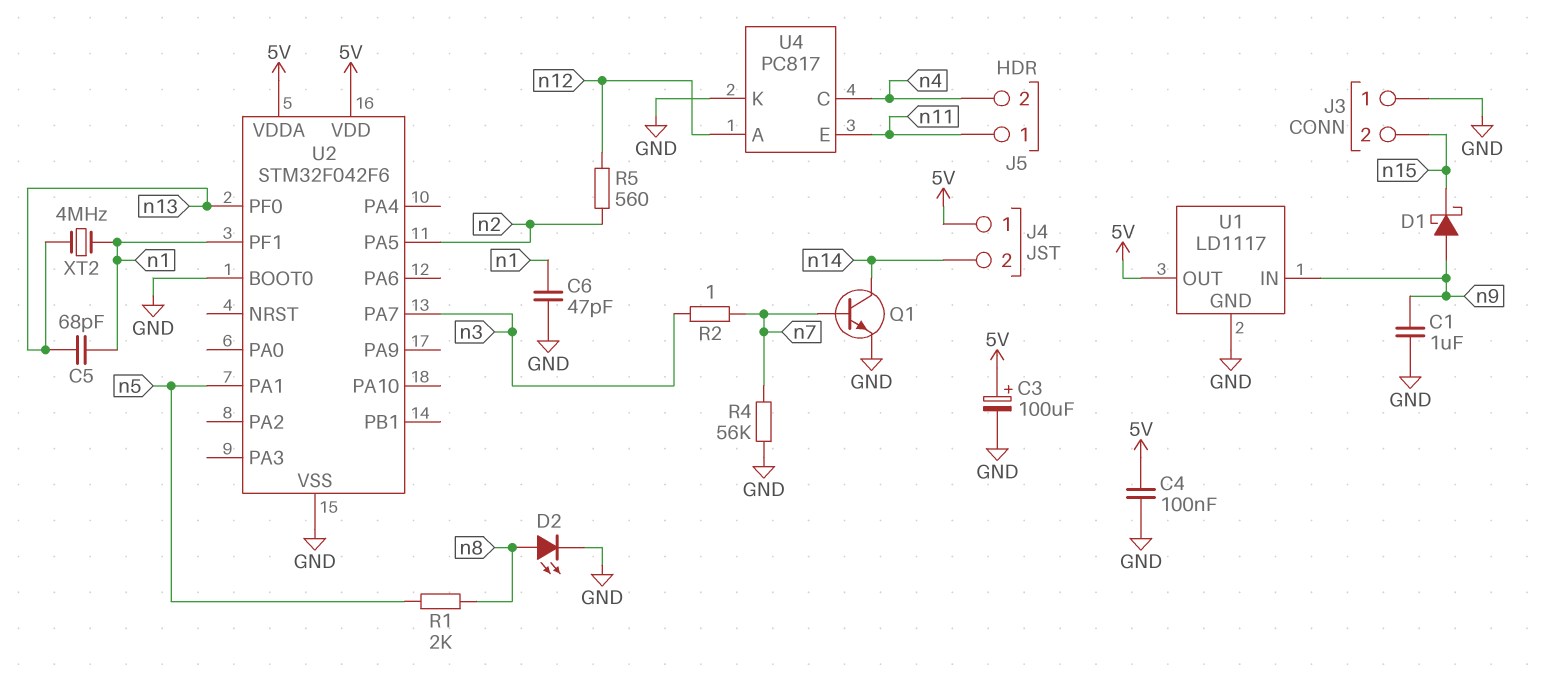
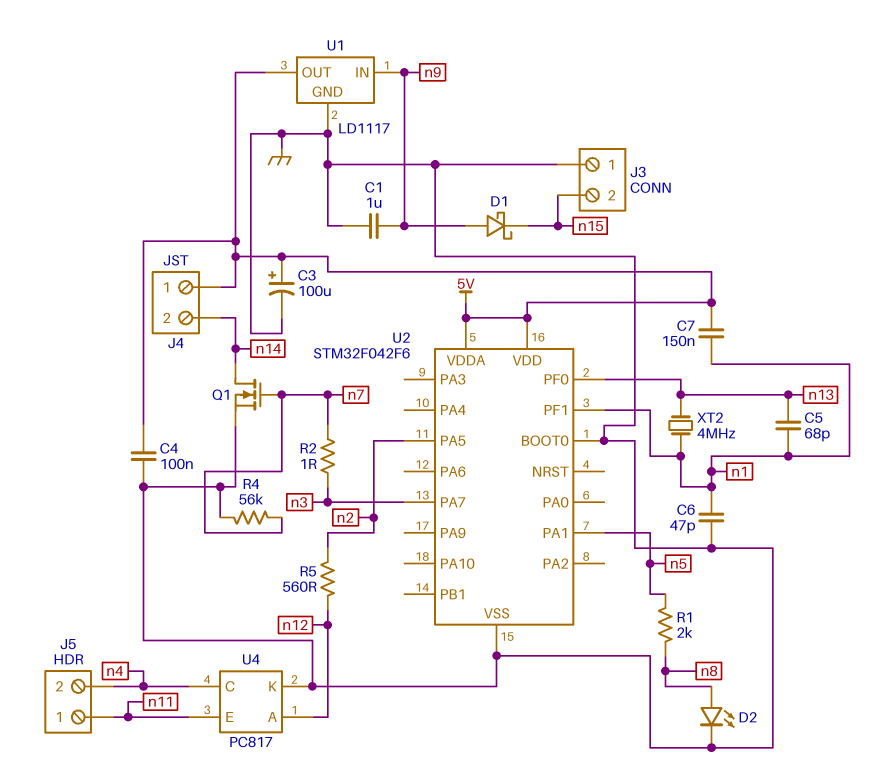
C7: none -> 150nF (5V, n1)
Q1: NPN (B n7, C n14, E GND) -> NMOS (G n7, D n14, S GND)

